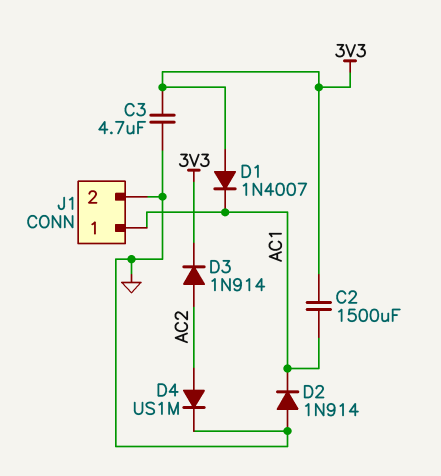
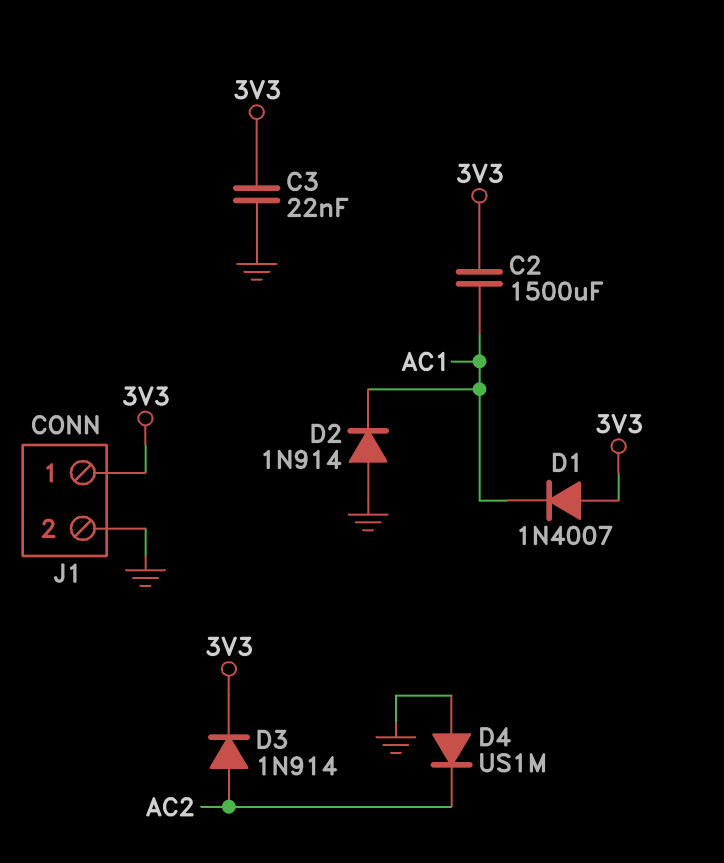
C3: 4.7uF (3V3, GND) -> 22nF (3V3, GND)
D4: diode US1M (A AC2, K GND) -> diode US1M (A GND, K AC2)
J1 pin 1: AC1 -> 3V3

